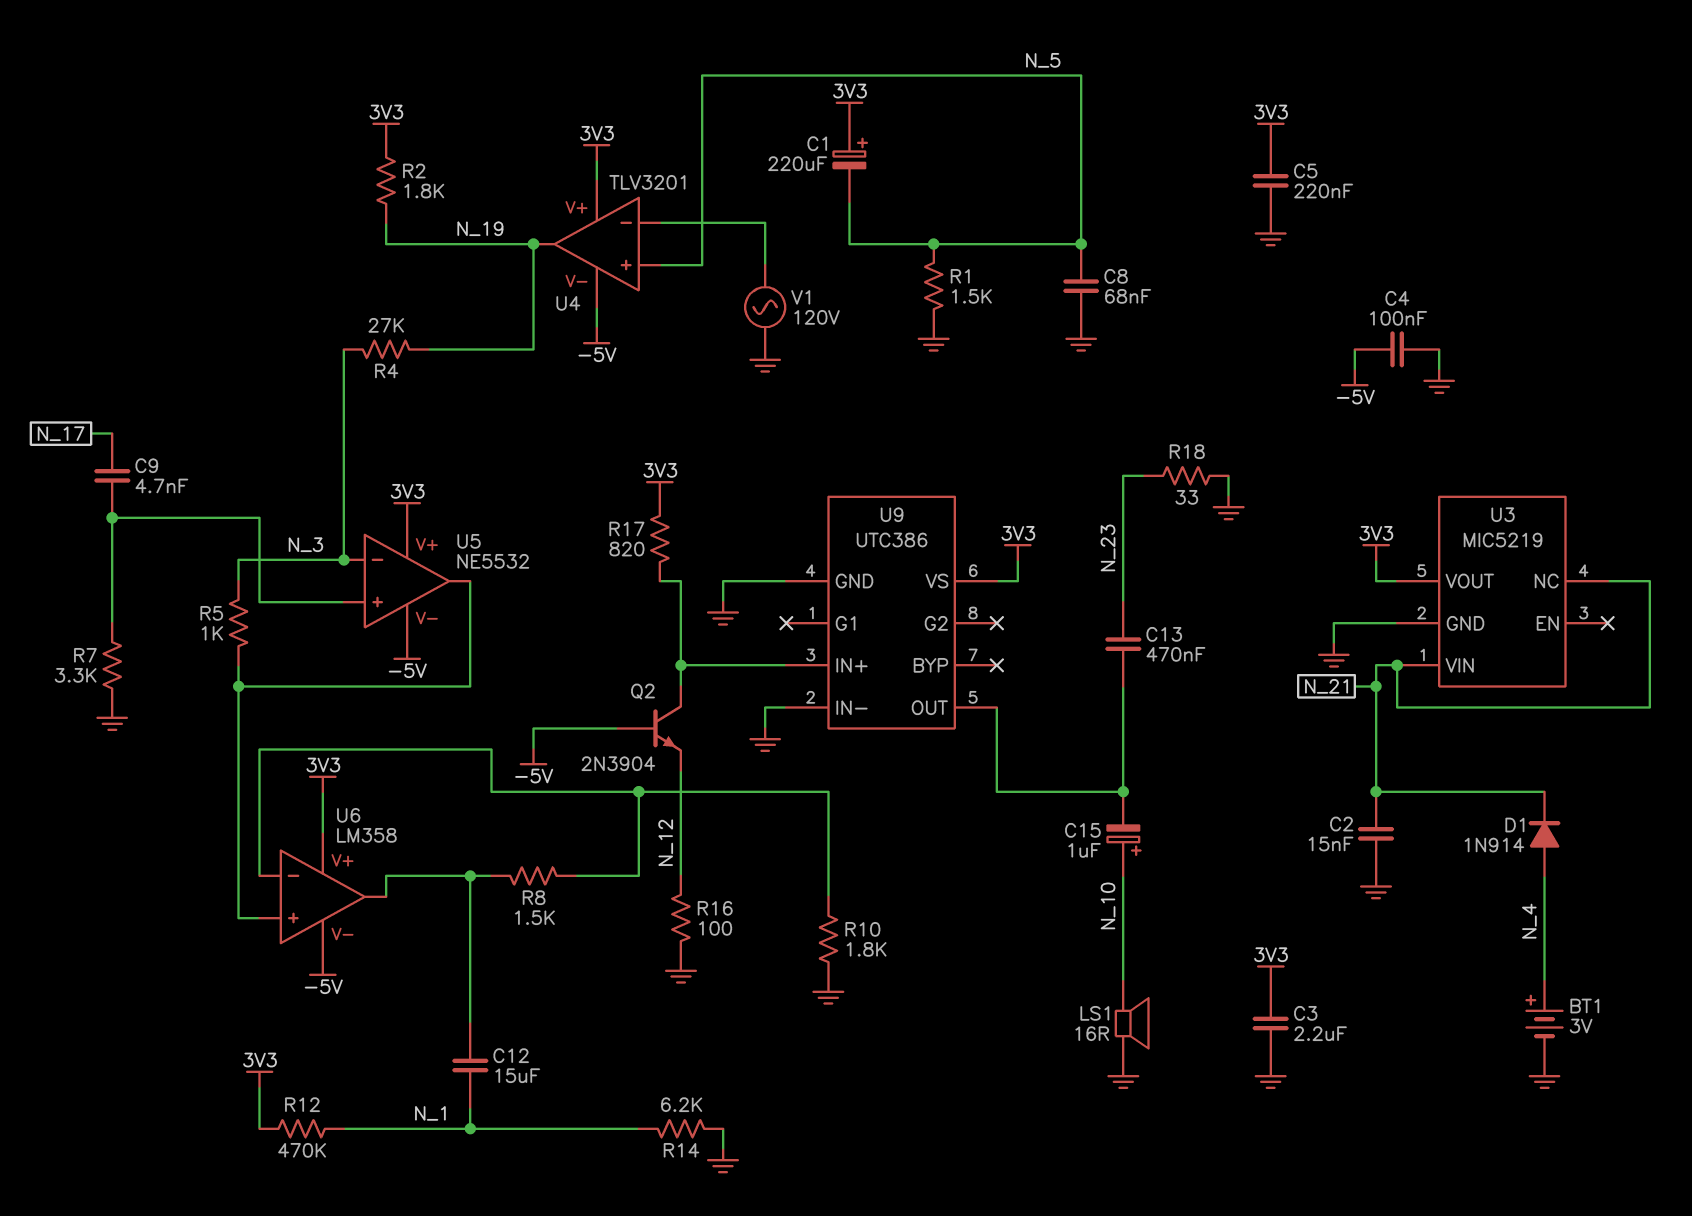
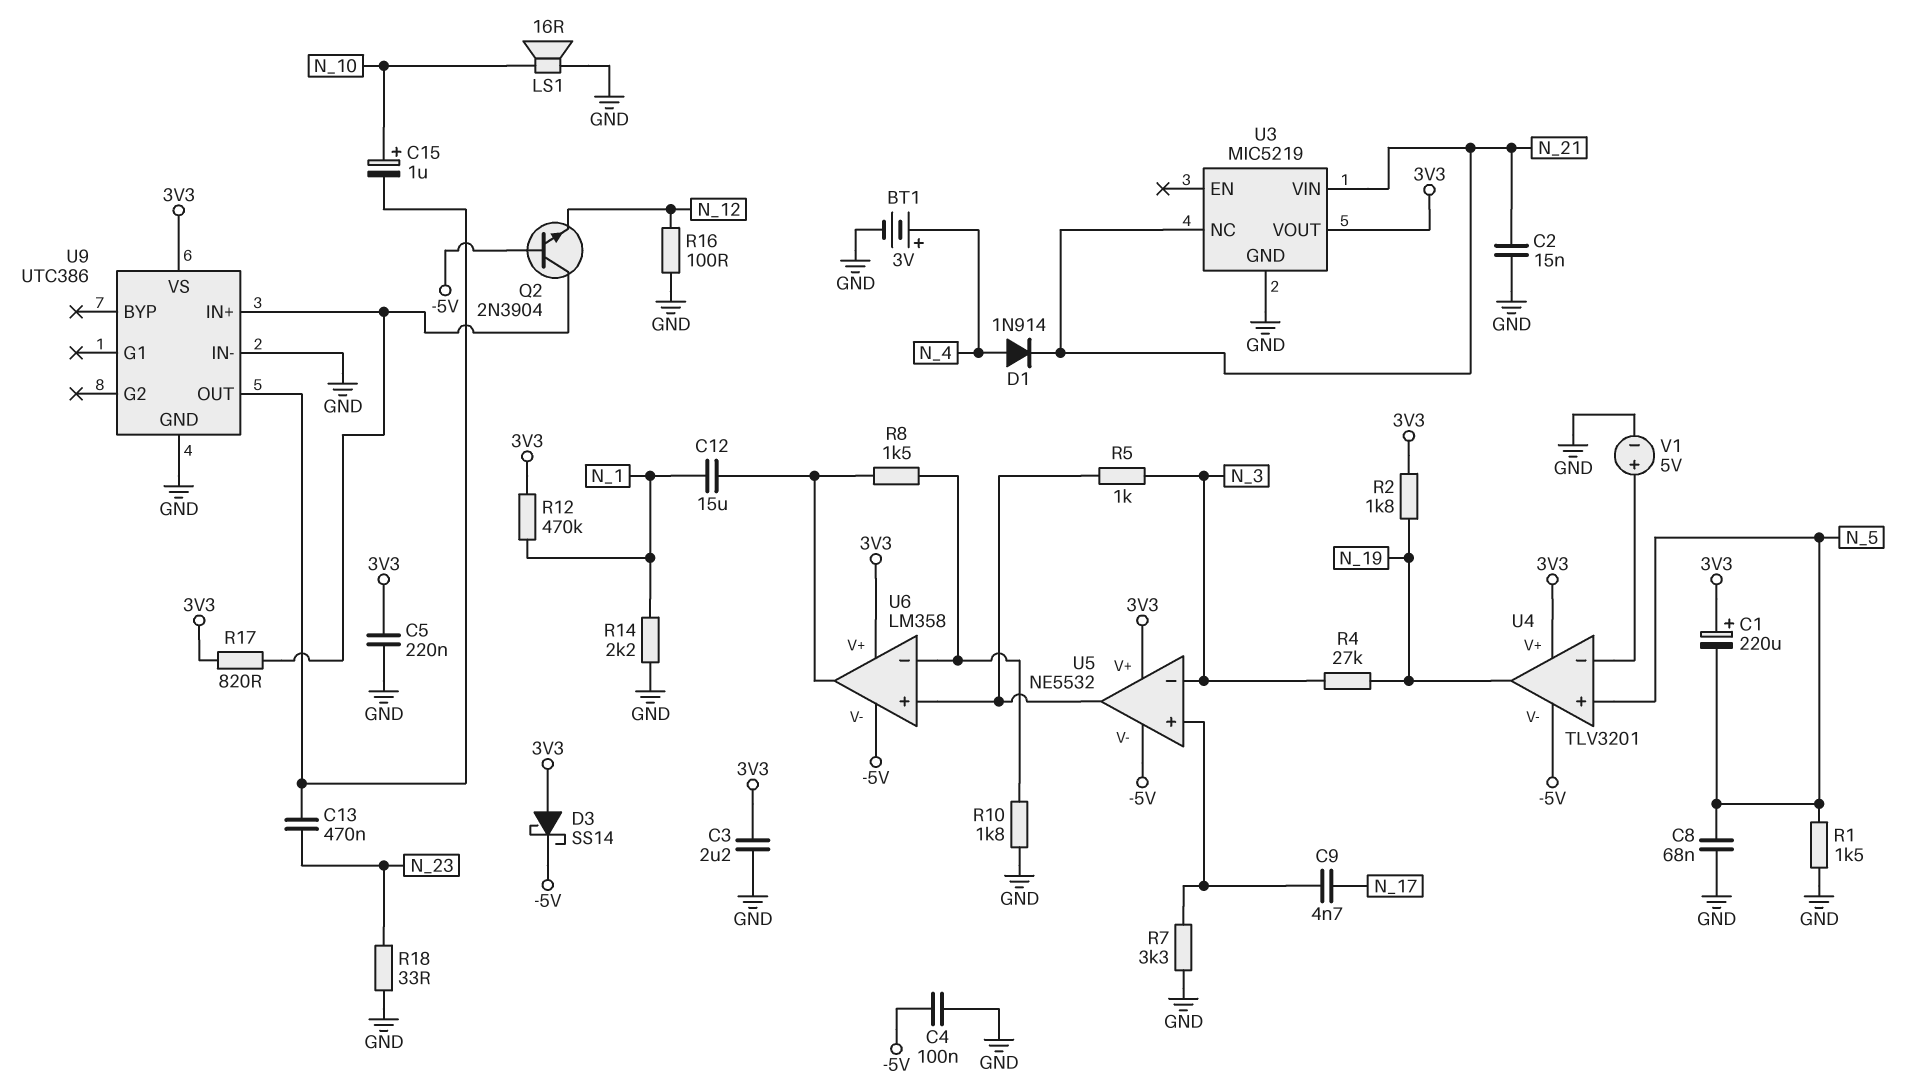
D3: none -> schottky SS14 (A 3V3, K -5V)
R14: 6.2k (GND, N_1) -> 2.2k (GND, N_1)
V1: AC 120V (GND, U4/in-) -> 5V (plus U4/in-, minus GND)

